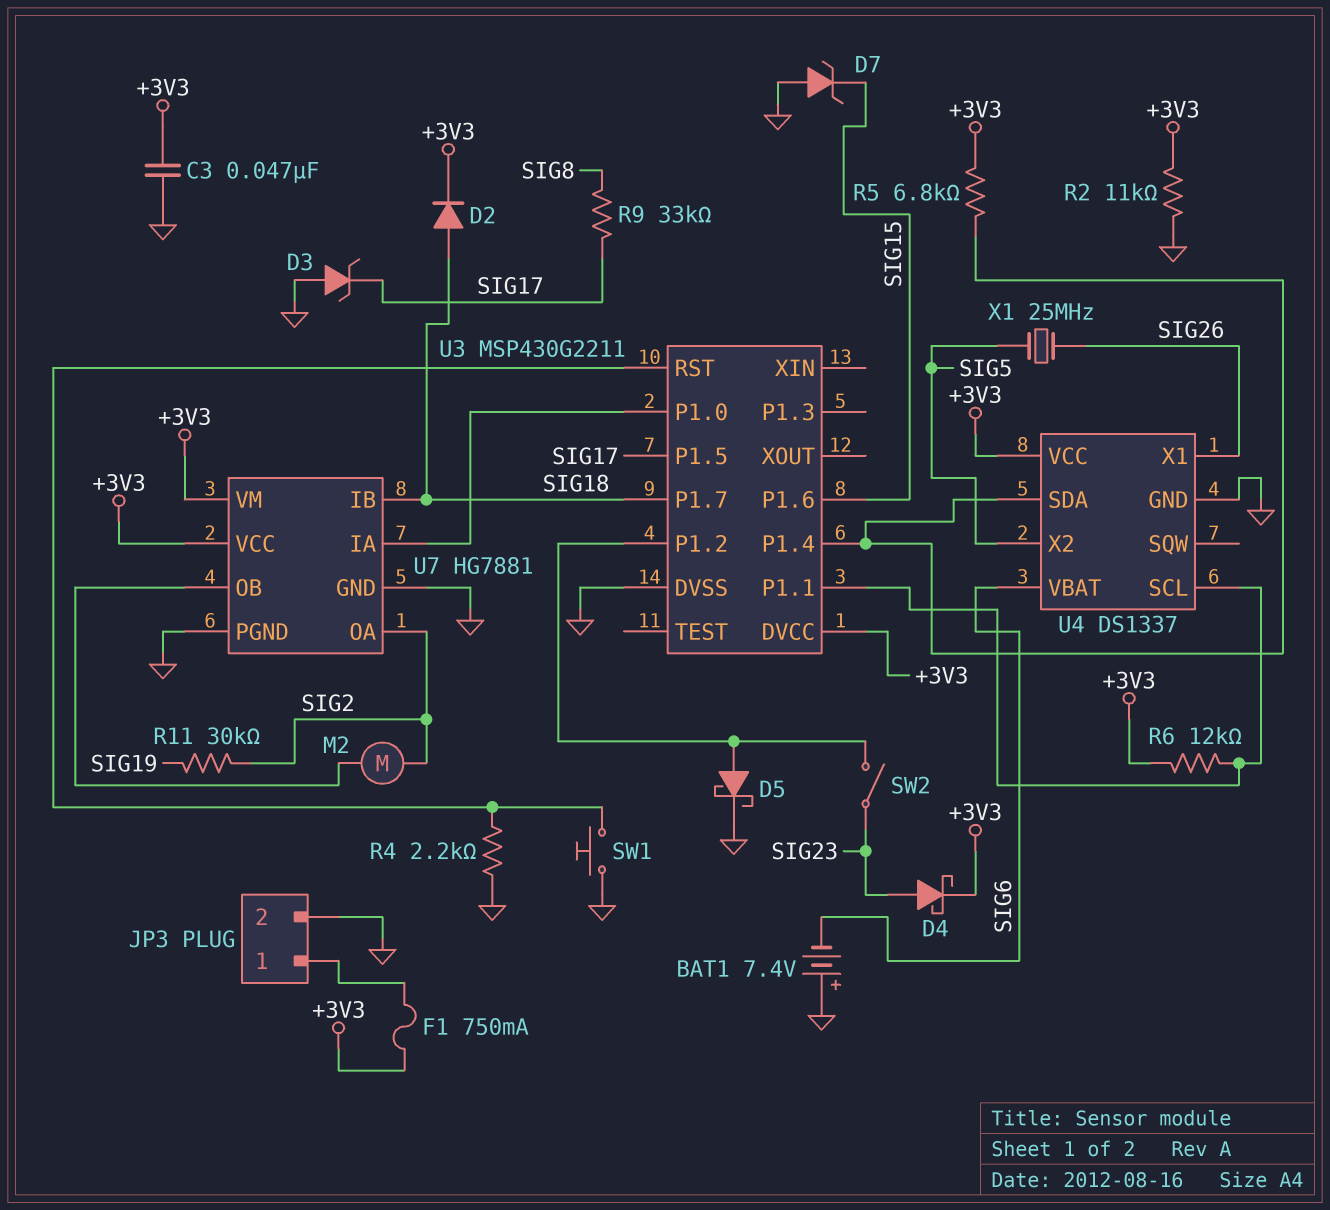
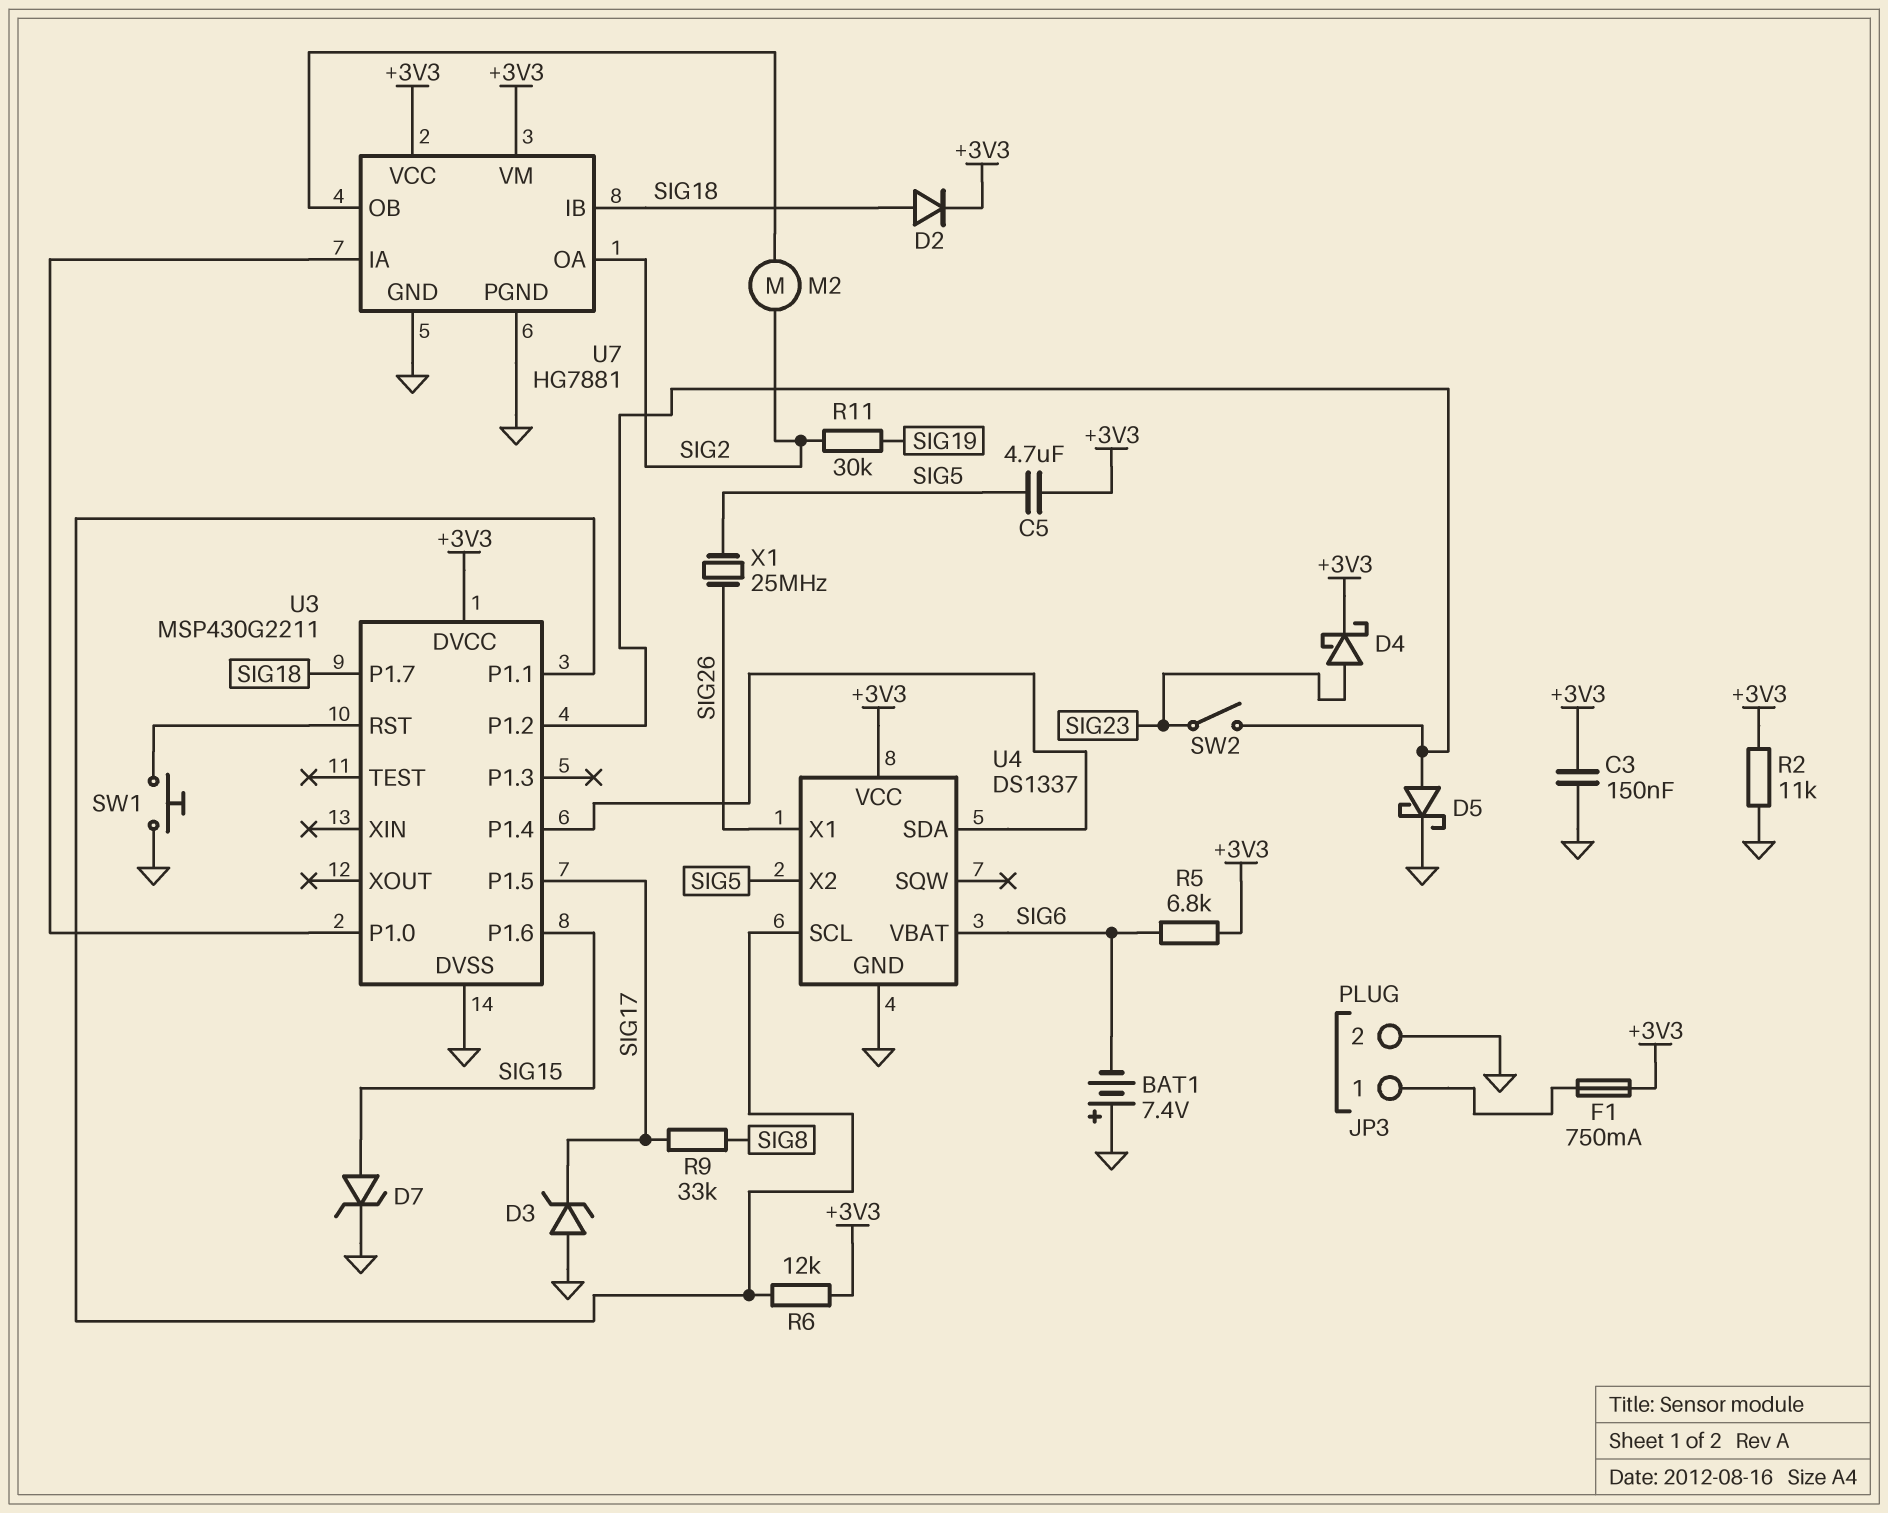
C3: 47nF (+3V3, GND) -> 150nF (+3V3, GND)
C5: none -> 4.7uF (+3V3, SIG5)
D7: zener (A GND, K SIG15) -> zener (A SIG15, K GND)
R4: 2.2k (GND, U3/RST) -> none
R5: 6.8k (+3V3, U3/P1.4) -> 6.8k (+3V3, SIG6)

